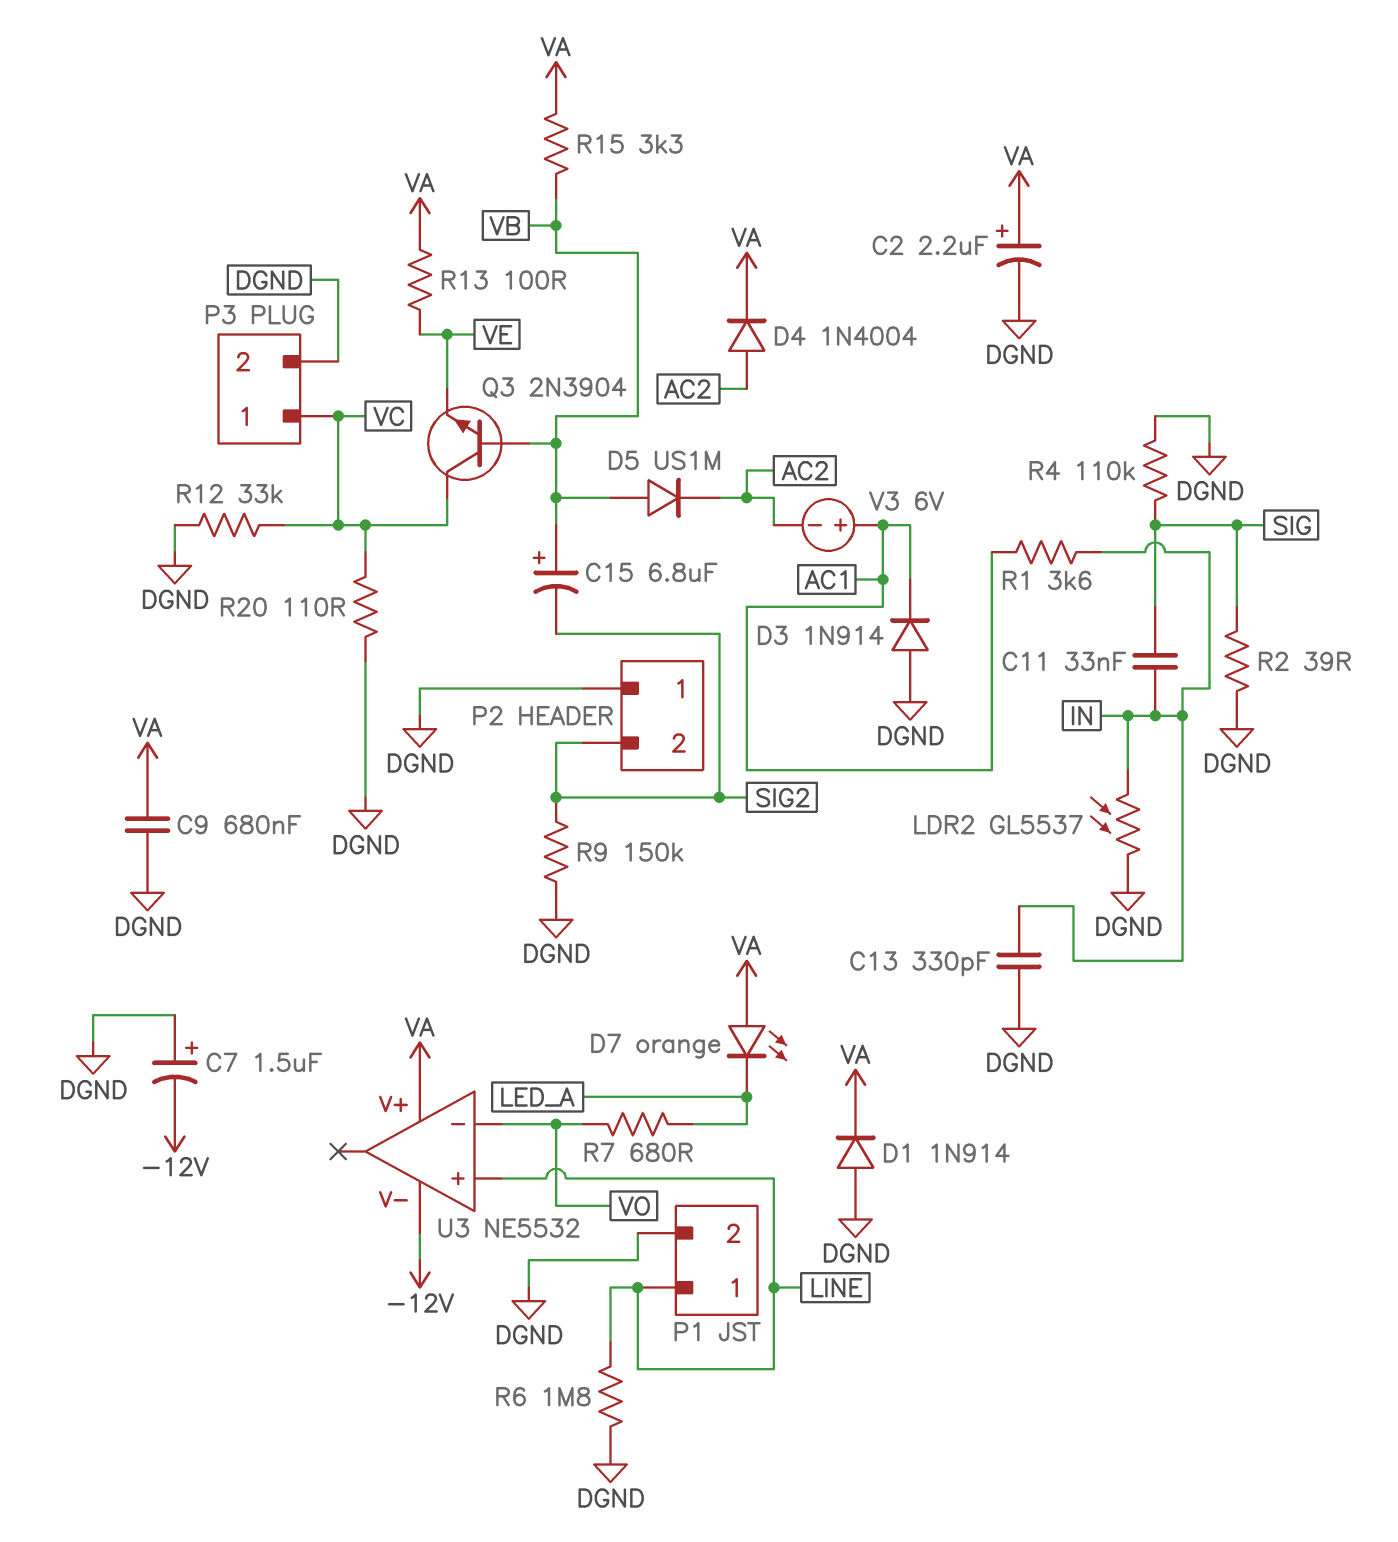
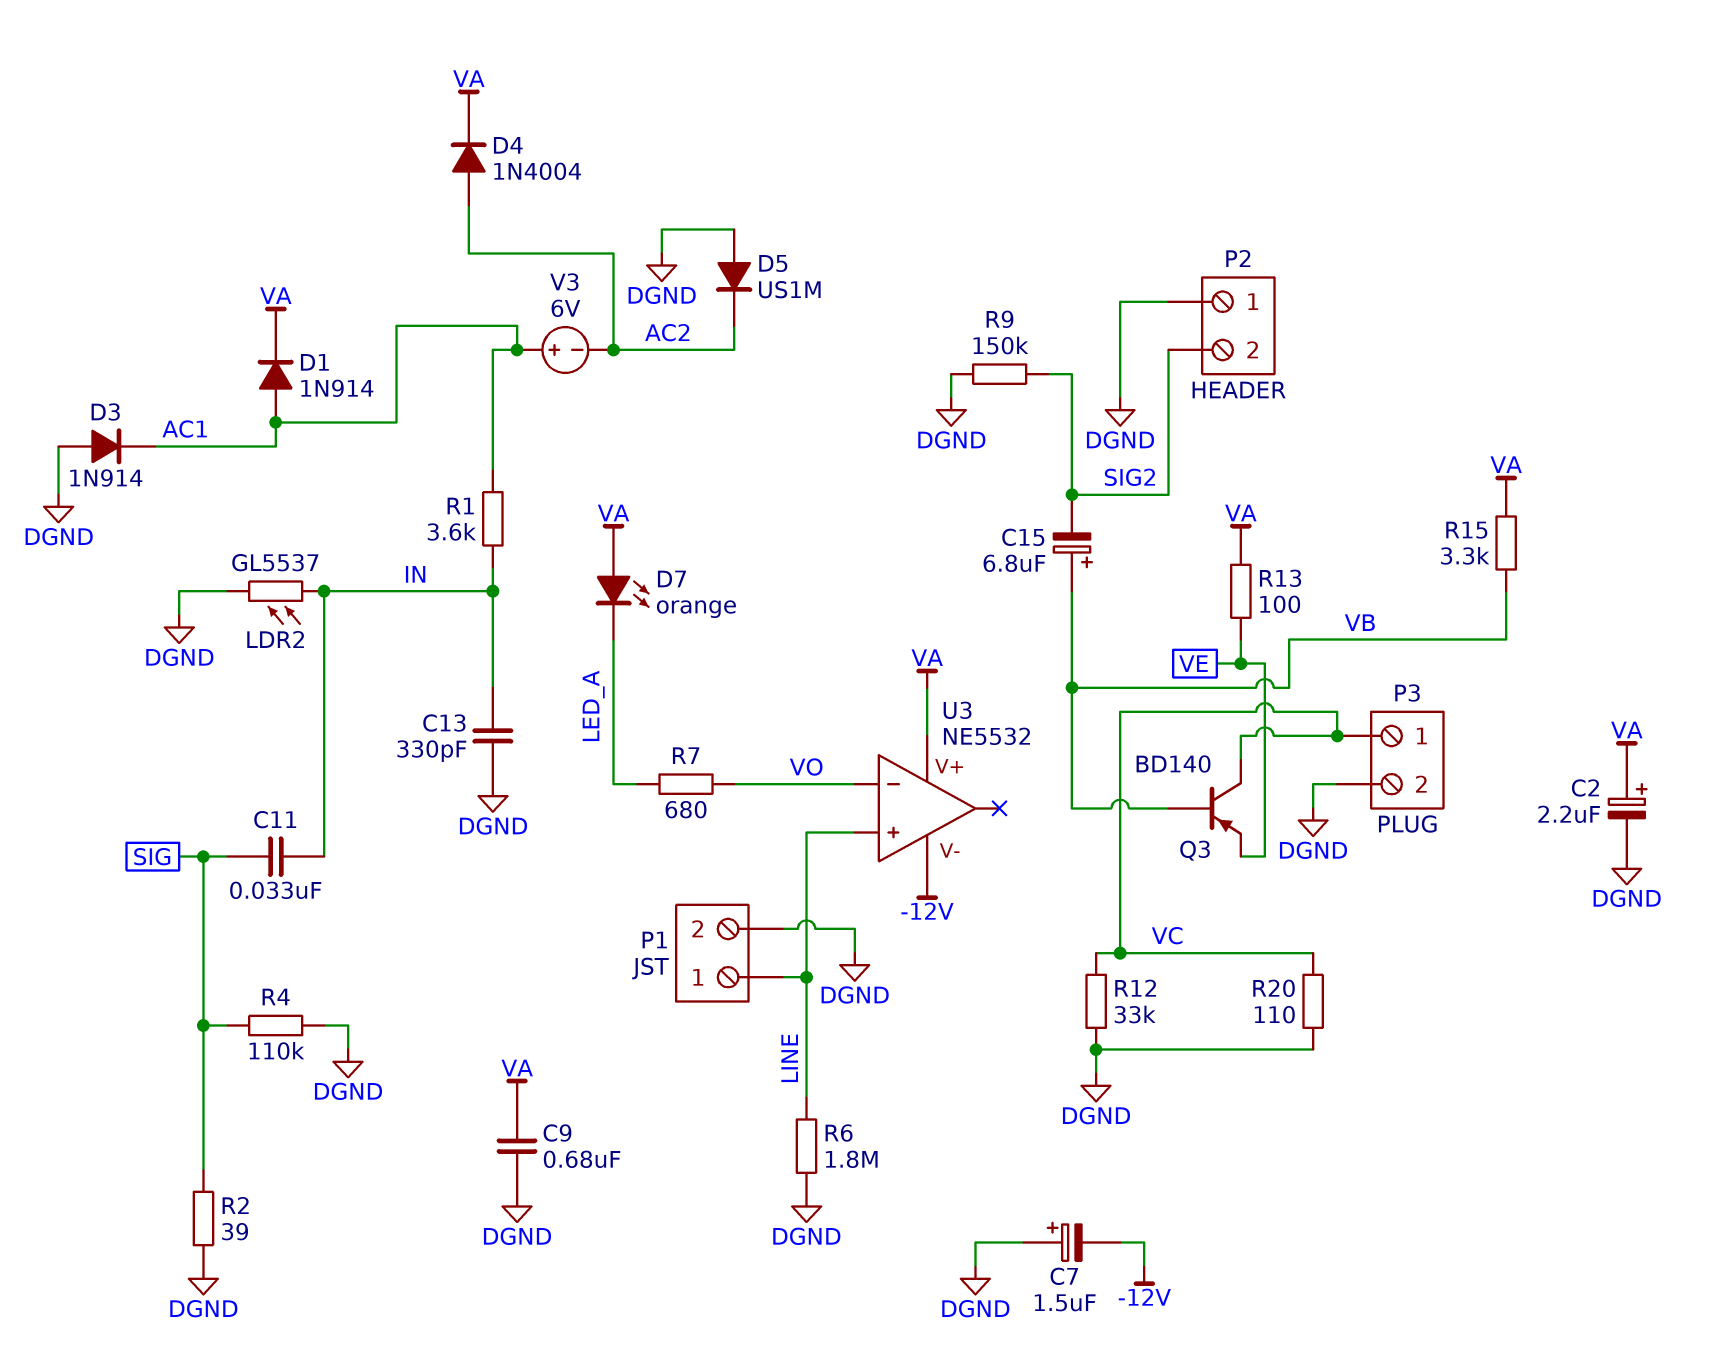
D1: diode 1N914 (A DGND, K VA) -> diode 1N914 (A AC1, K VA)
D5: diode US1M (A VB, K AC2) -> diode US1M (A DGND, K AC2)
Q3: NPN 2N3904 (B VB, C VC, E VE) -> PNP BD140 (B VB, C VC, E VE)

